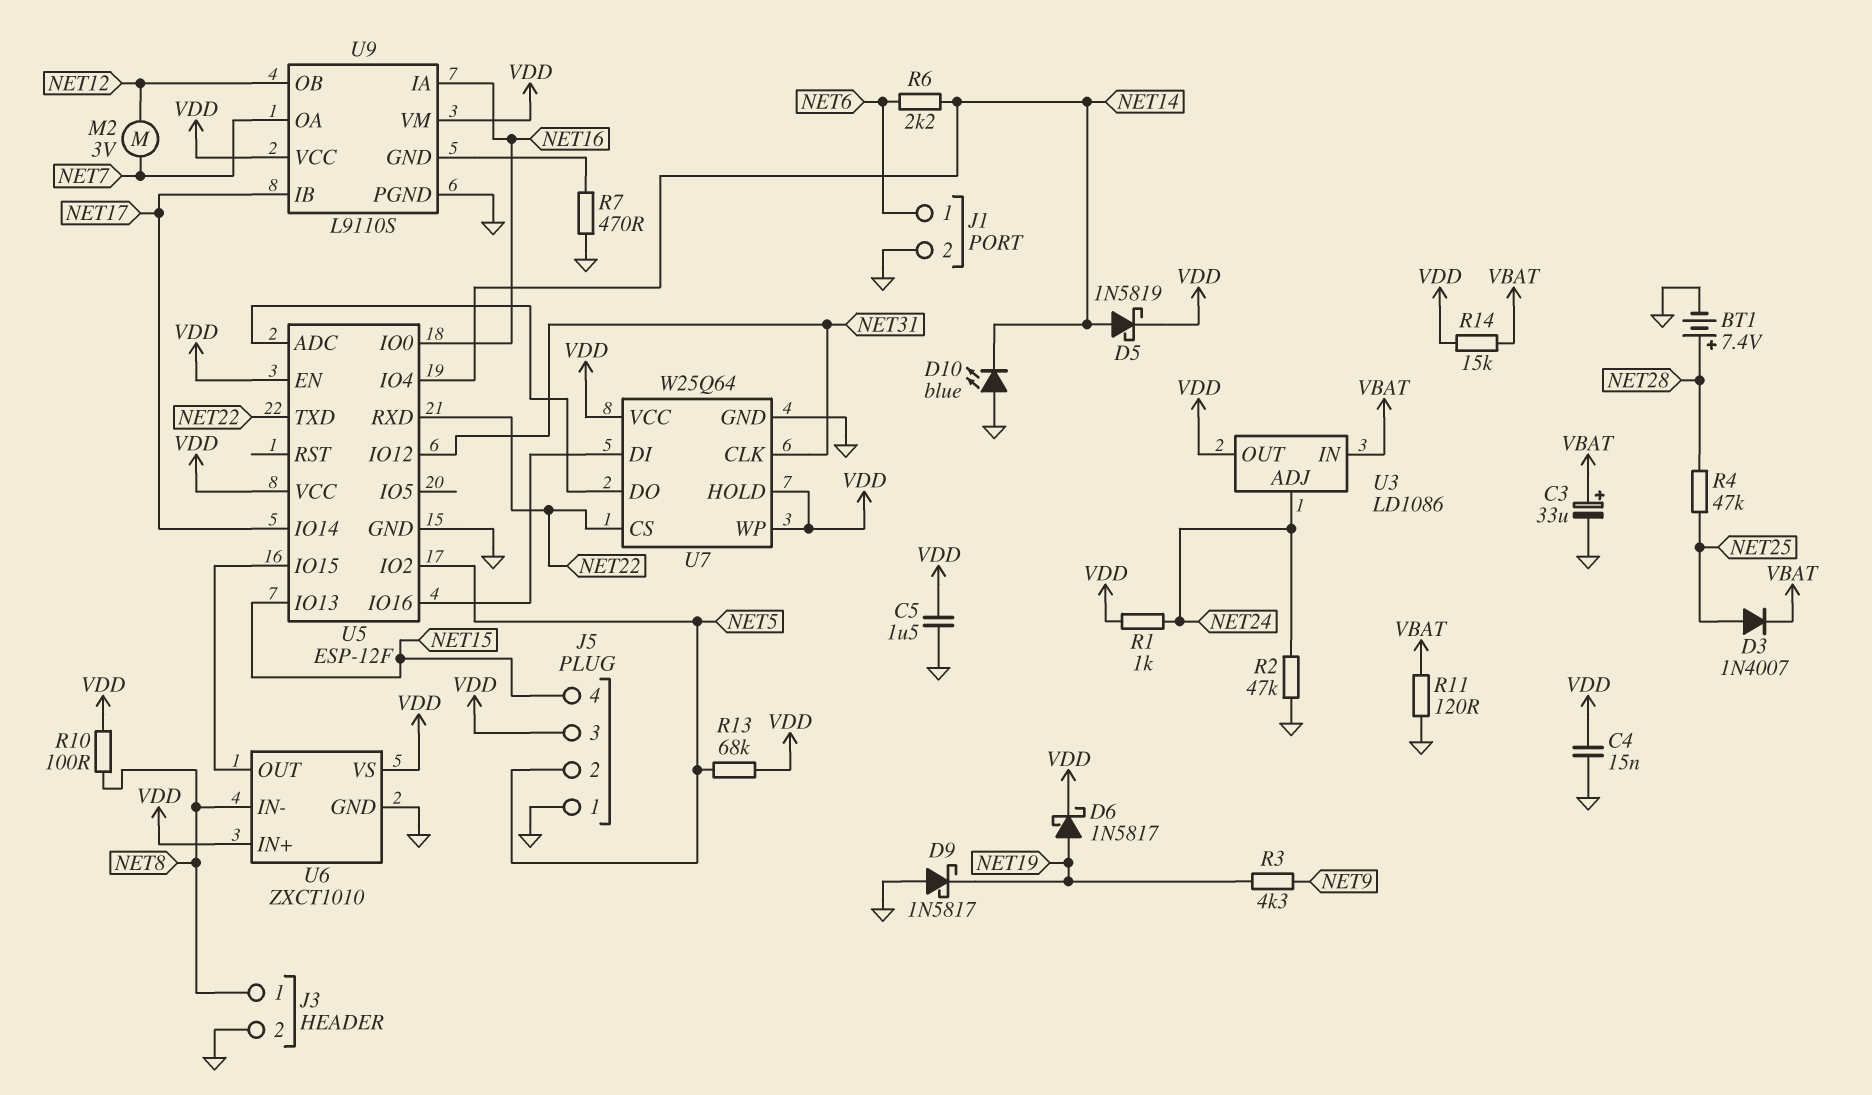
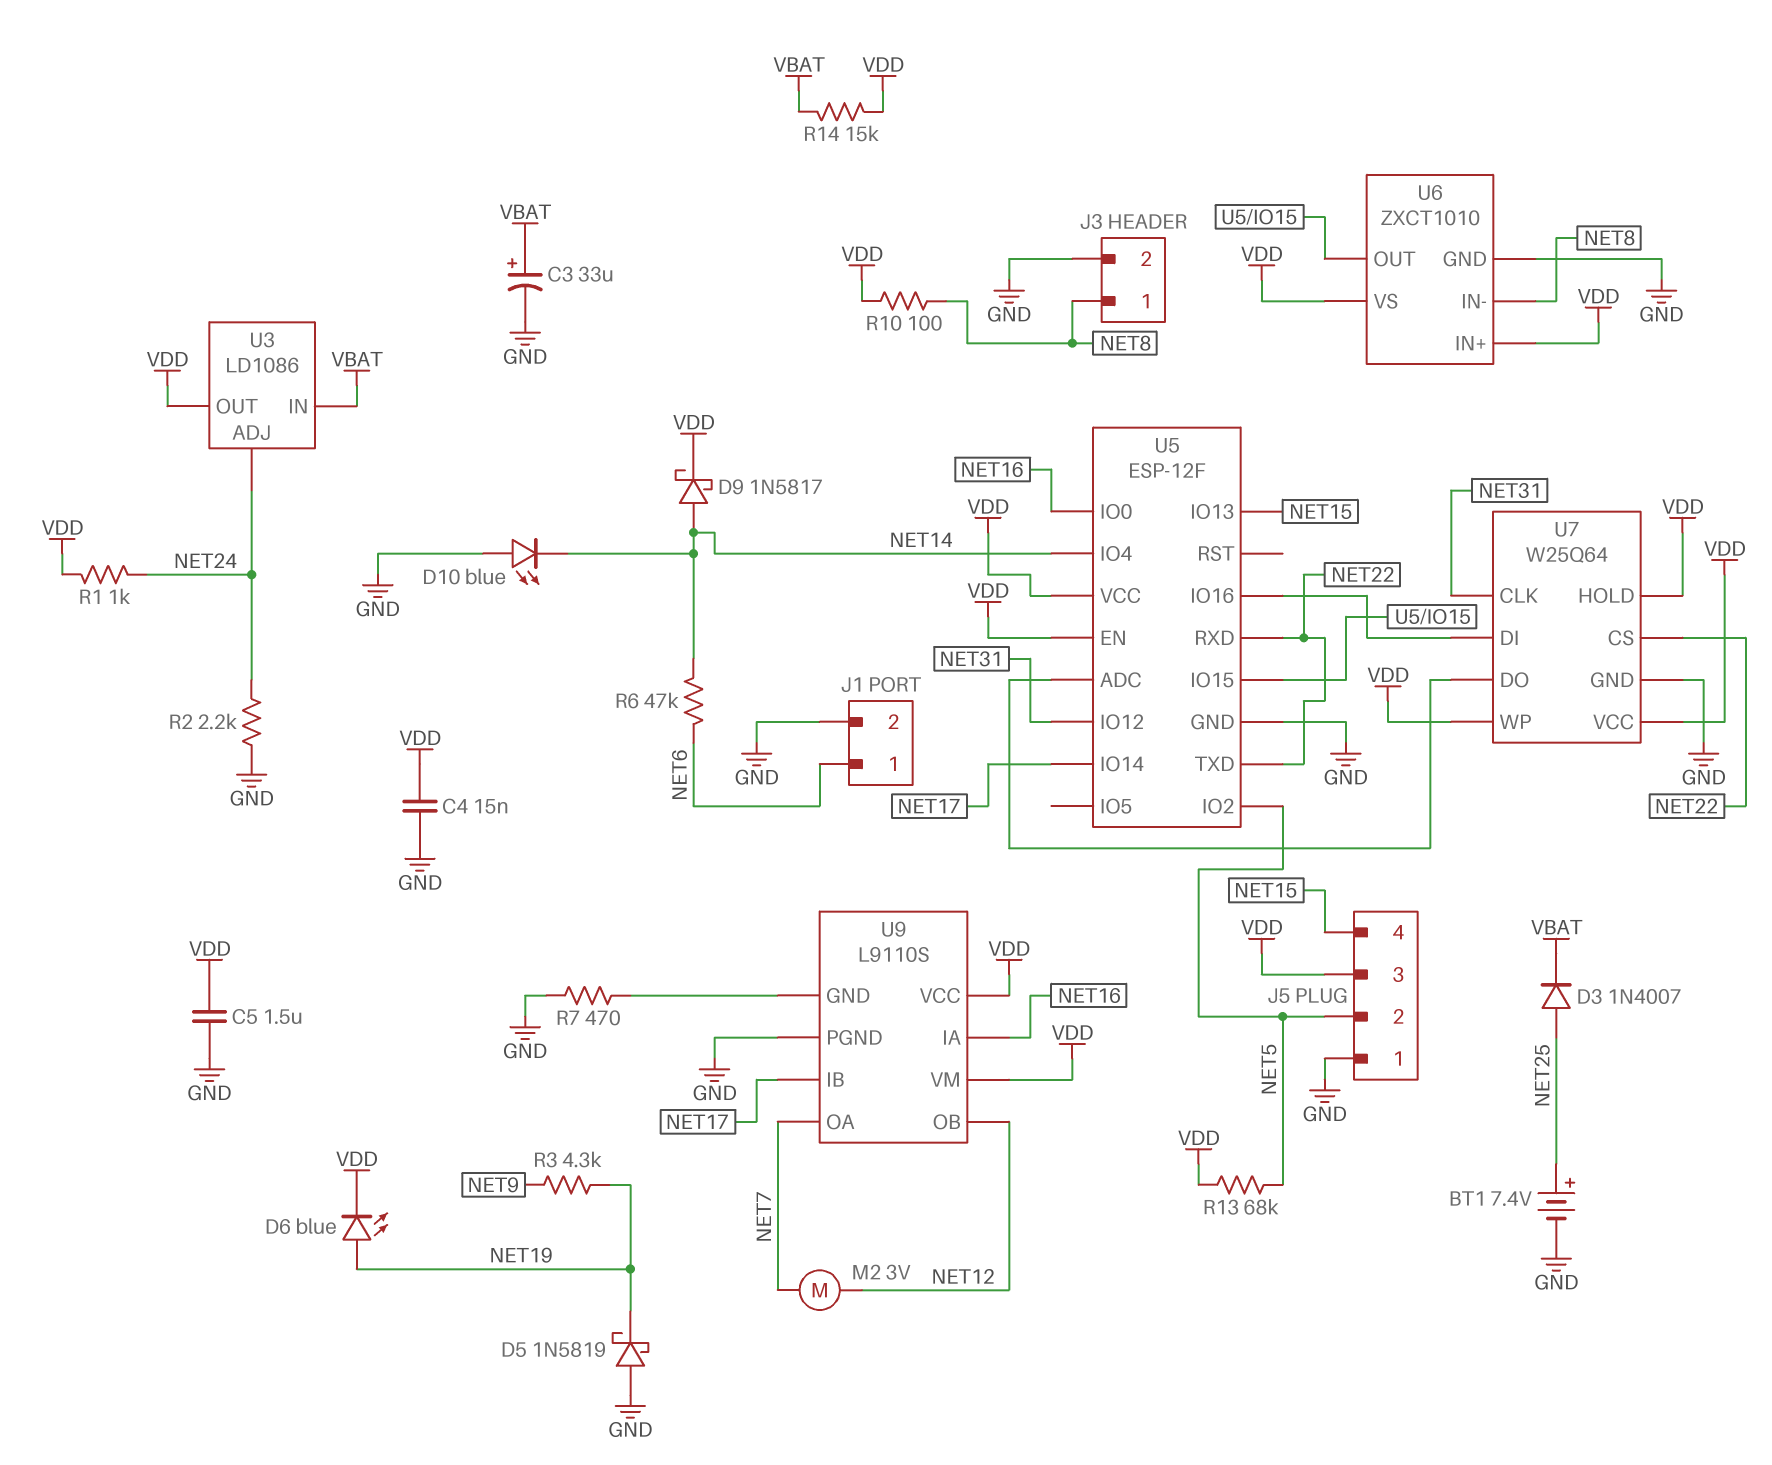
BT1: 7.4V (plus NET28, minus GND) -> 7.4V (plus NET25, minus GND)
D5: schottky 1N5819 (A NET14, K VDD) -> schottky 1N5819 (A GND, K NET19)
D6: schottky 1N5817 (A NET19, K VDD) -> LED blue (A NET19, K VDD)
D9: schottky 1N5817 (A GND, K NET19) -> schottky 1N5817 (A NET14, K VDD)
R2: 47k (GND, NET24) -> 2.2k (GND, NET24)
R4: 47k (NET25, NET28) -> none
R6: 2.2k (NET6, NET14) -> 47k (NET6, NET14)
R11: 120 (GND, VBAT) -> none

